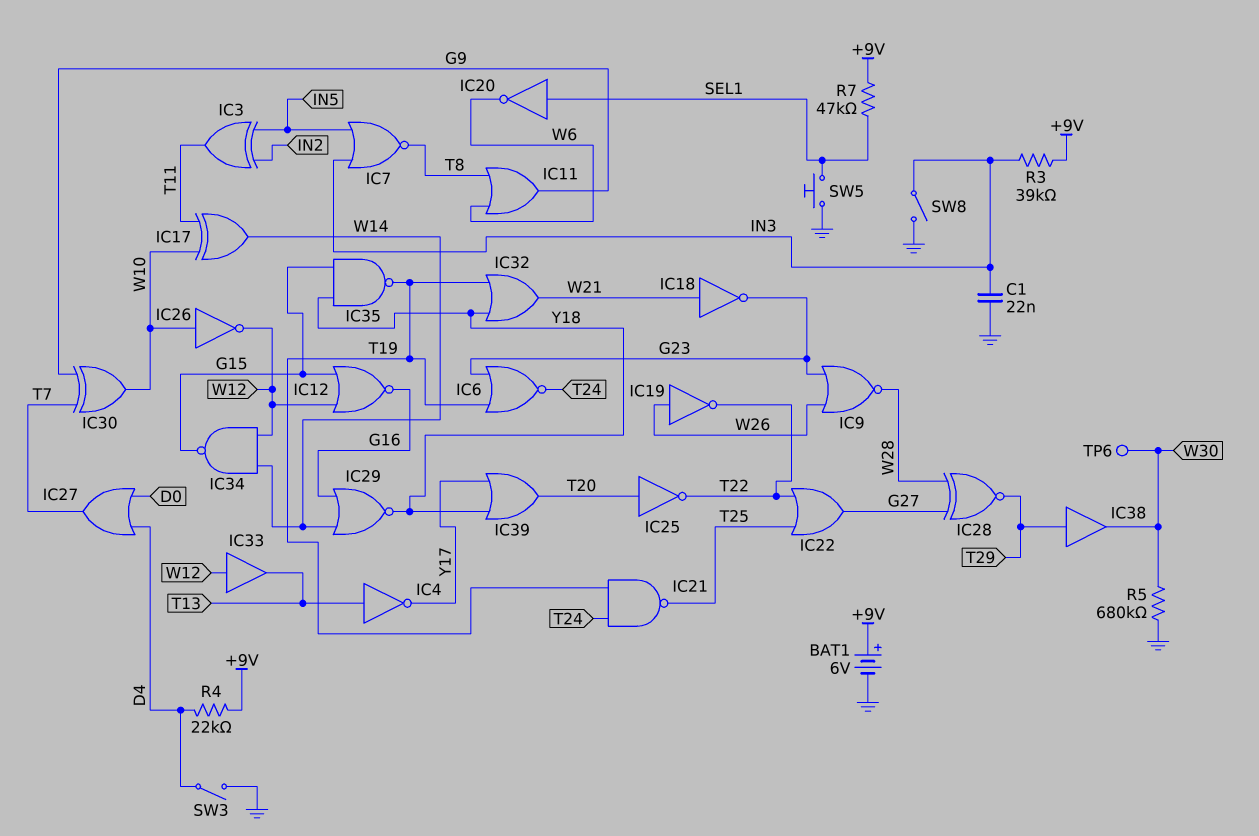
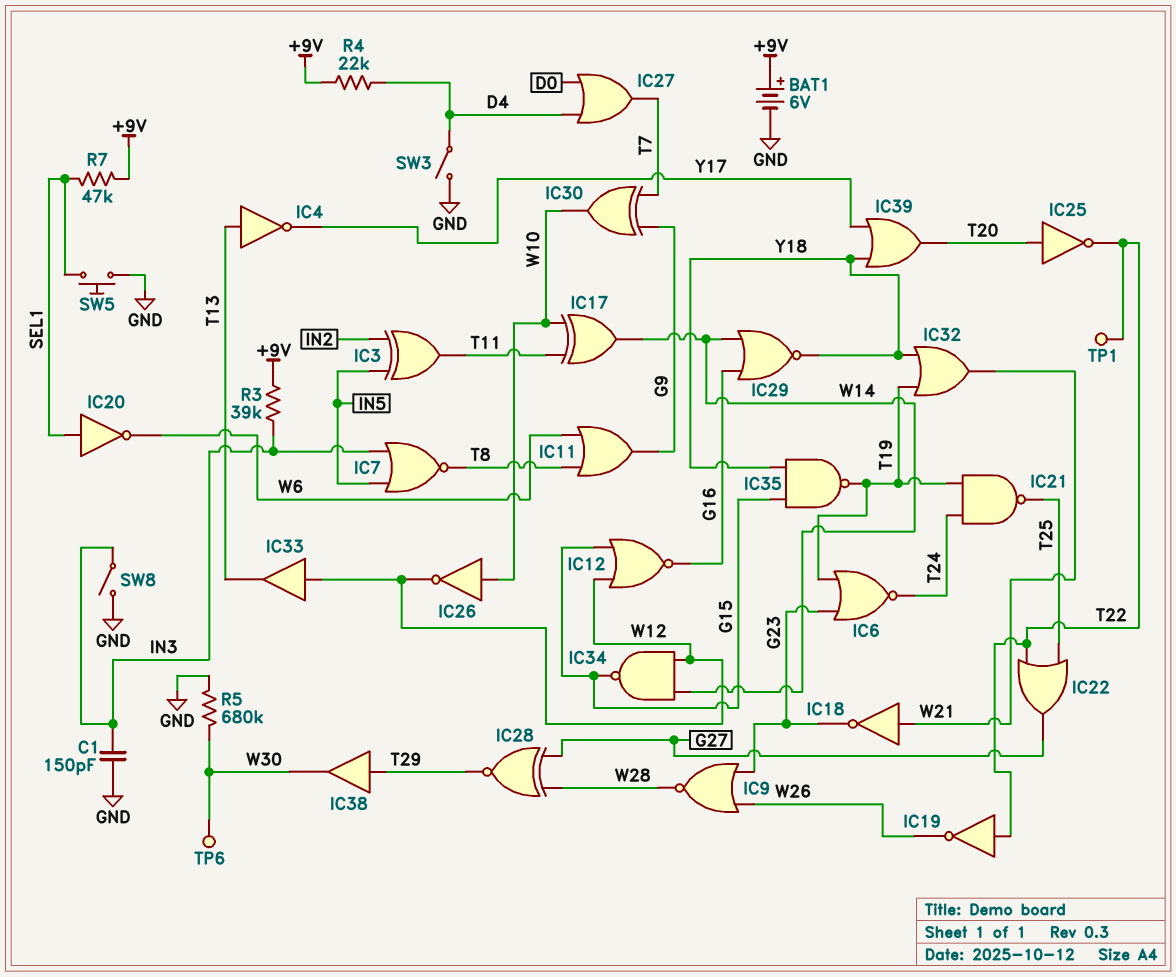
C1: 22nF (GND, IN3) -> 150pF (GND, IN3)
IC19: NOT (in W26, out T22) -> NOT (in T22, out W26)
TP1: none -> test point (T22)

